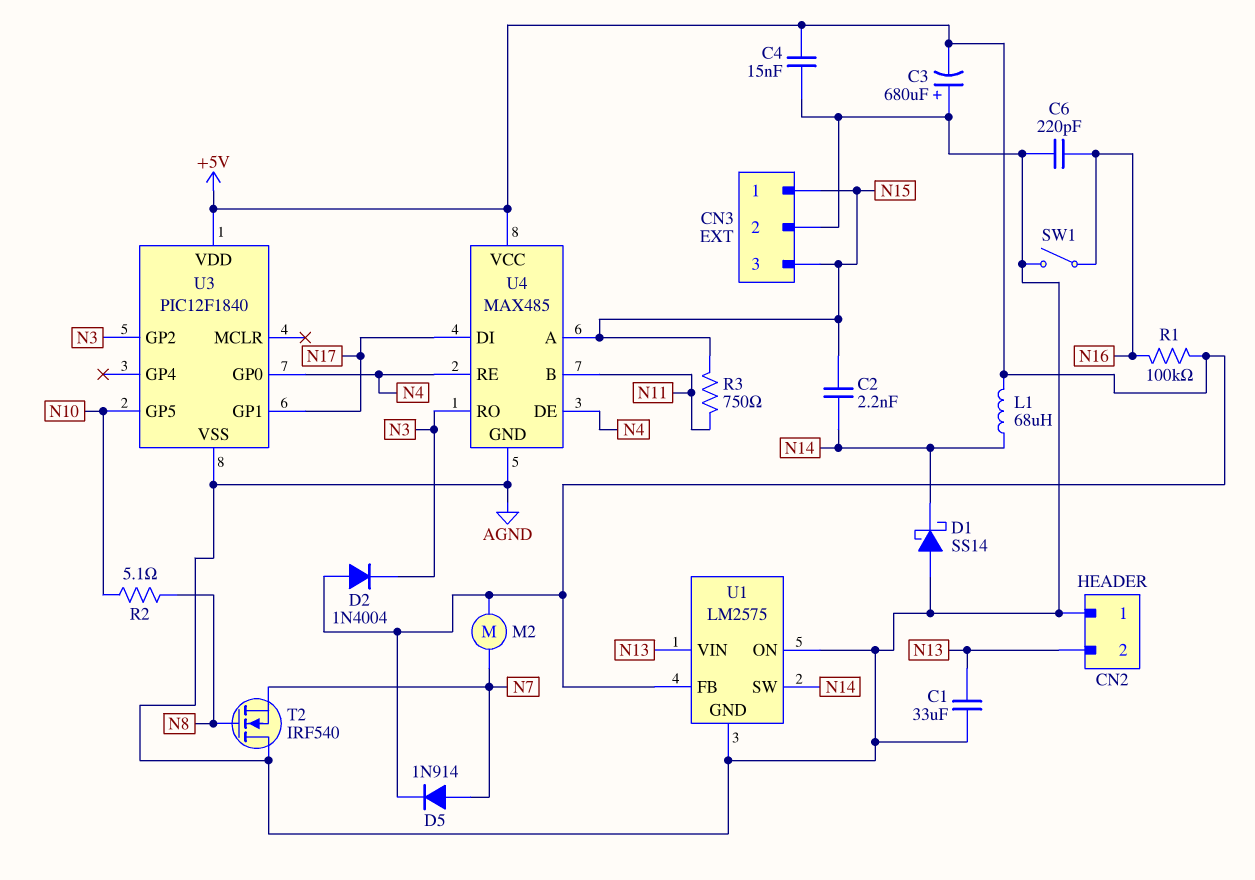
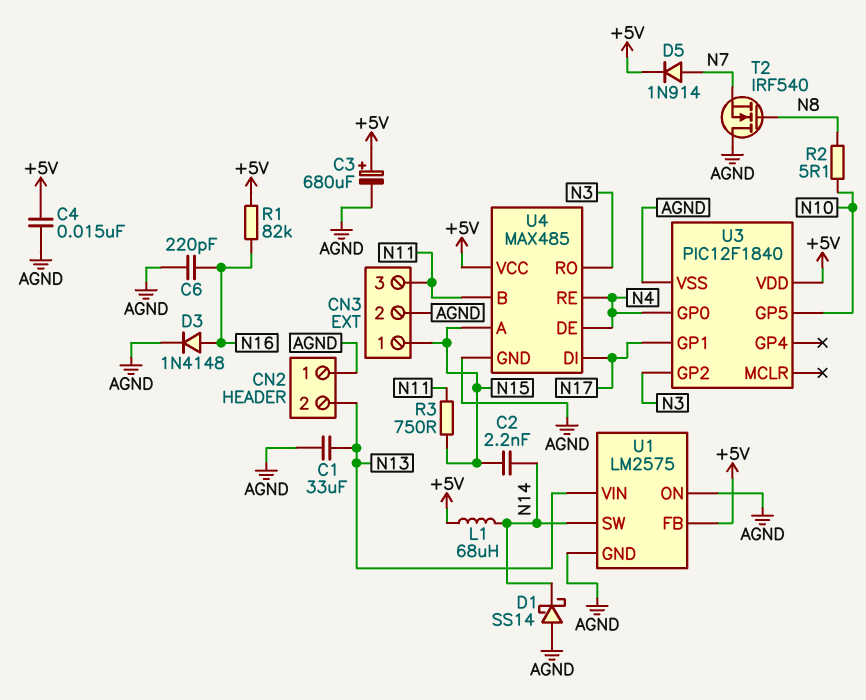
C3: 680uF (plus AGND, minus +5V) -> 680uF (plus +5V, minus AGND)
CN3 pin 3: N15 -> N11
D2: diode 1N4004 (A +5V, K N3) -> none
D3: none -> diode 1N4148 (A N16, K AGND)
M2: motor (+5V, N7) -> none
R1: 100k (+5V, N16) -> 82k (+5V, N16)
SW1: switch (AGND, N16) -> none

